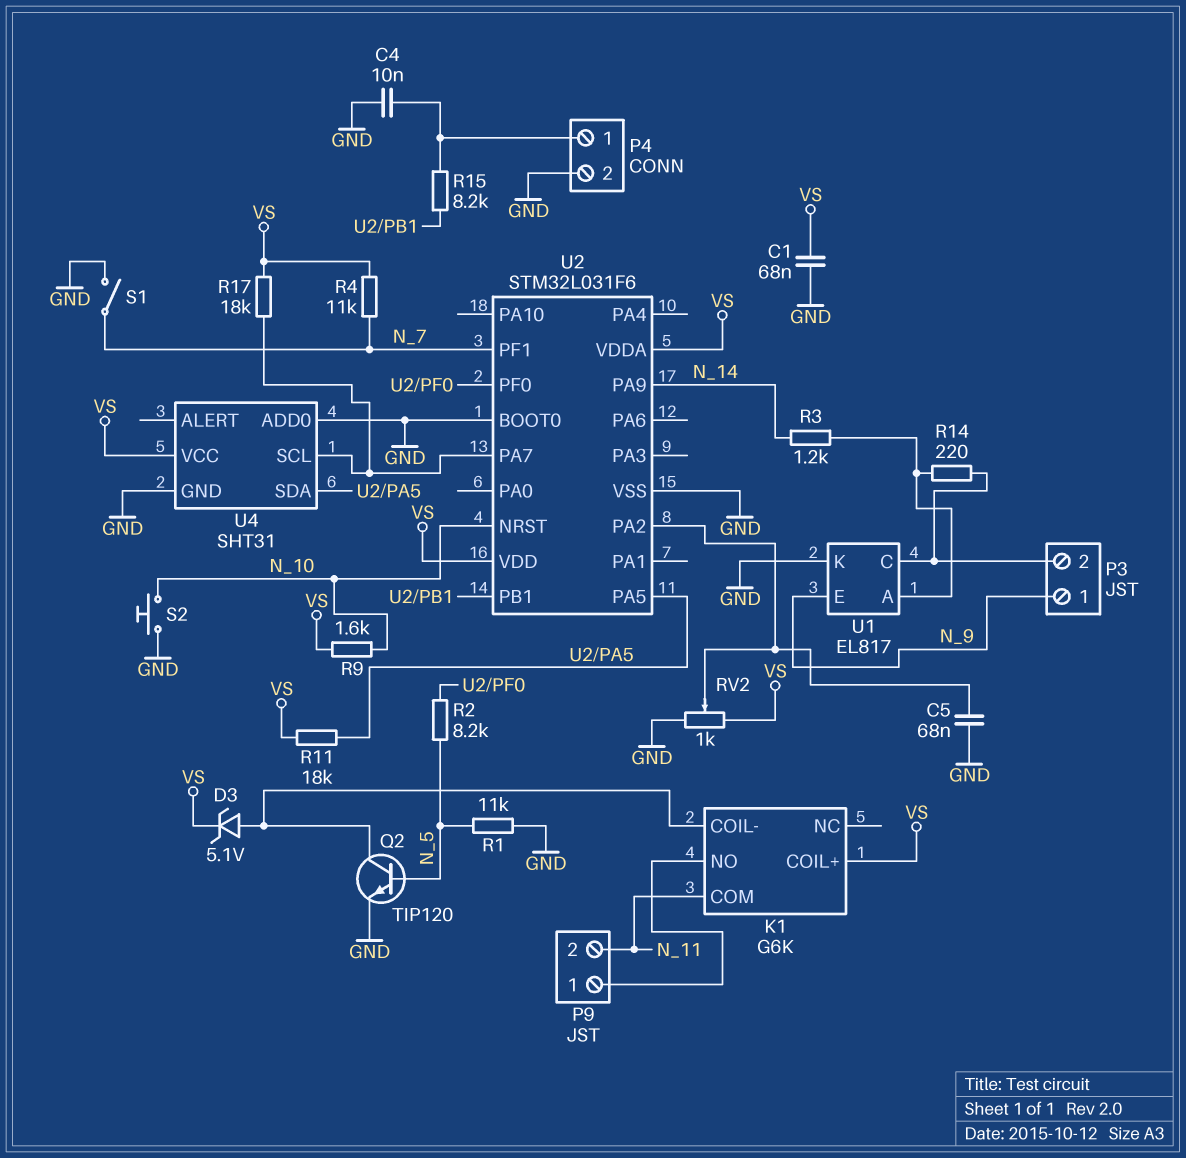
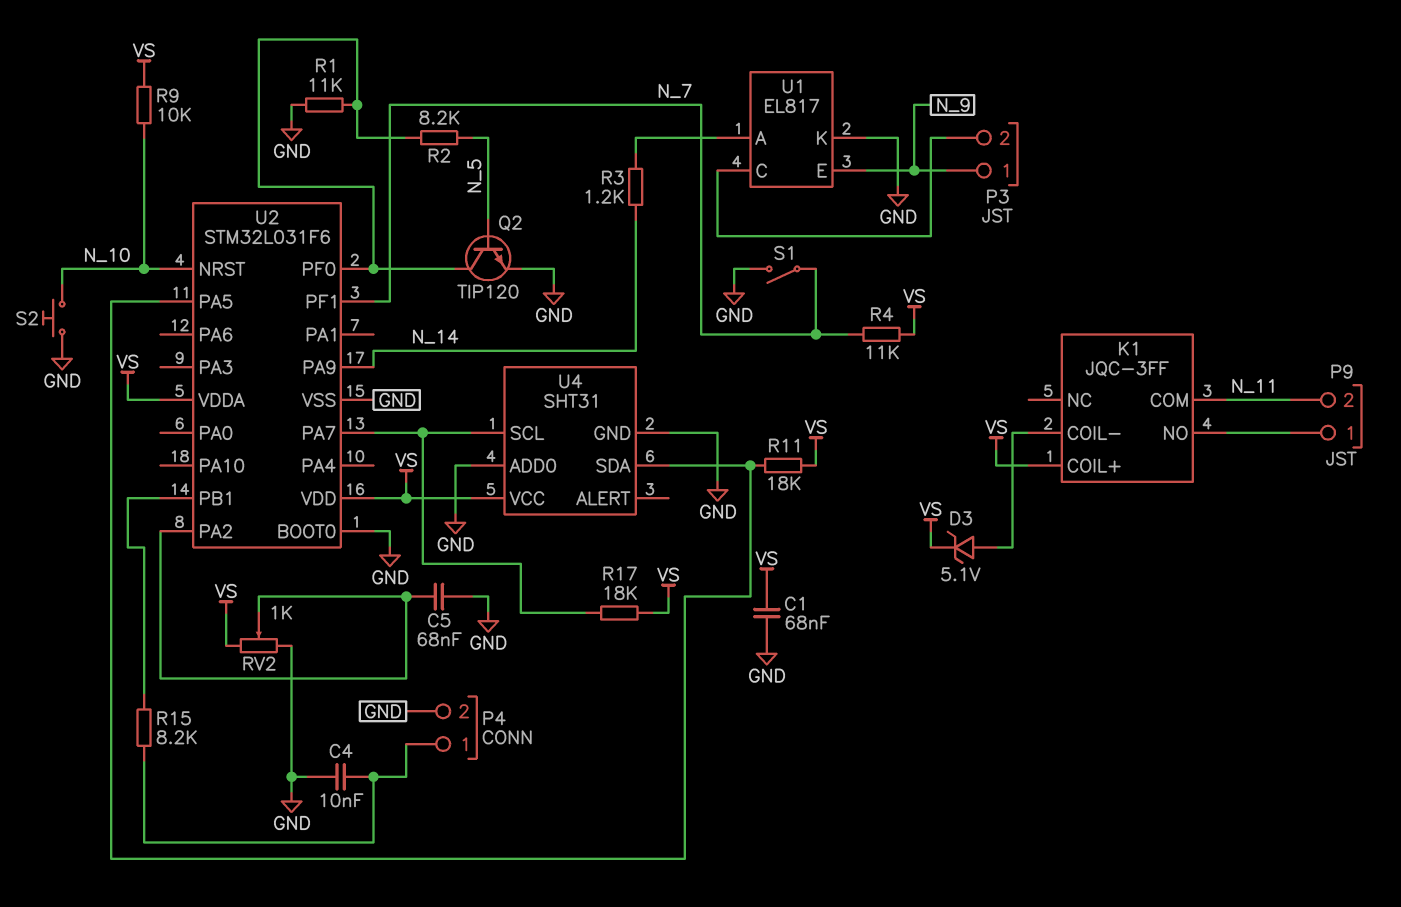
K1: G6K -> JQC-3FF
Q2: NPN TIP120 (B N_5, C K1/COIL-, E GND) -> NPN TIP120 (B N_5, C U2/PF0, E GND)
R1: 11k (GND, N_5) -> 11k (GND, U2/PF0)
R9: 1.6k (N_10, VS) -> 10k (N_10, VS)
R14: 220 (P3/2, U1/A) -> none

